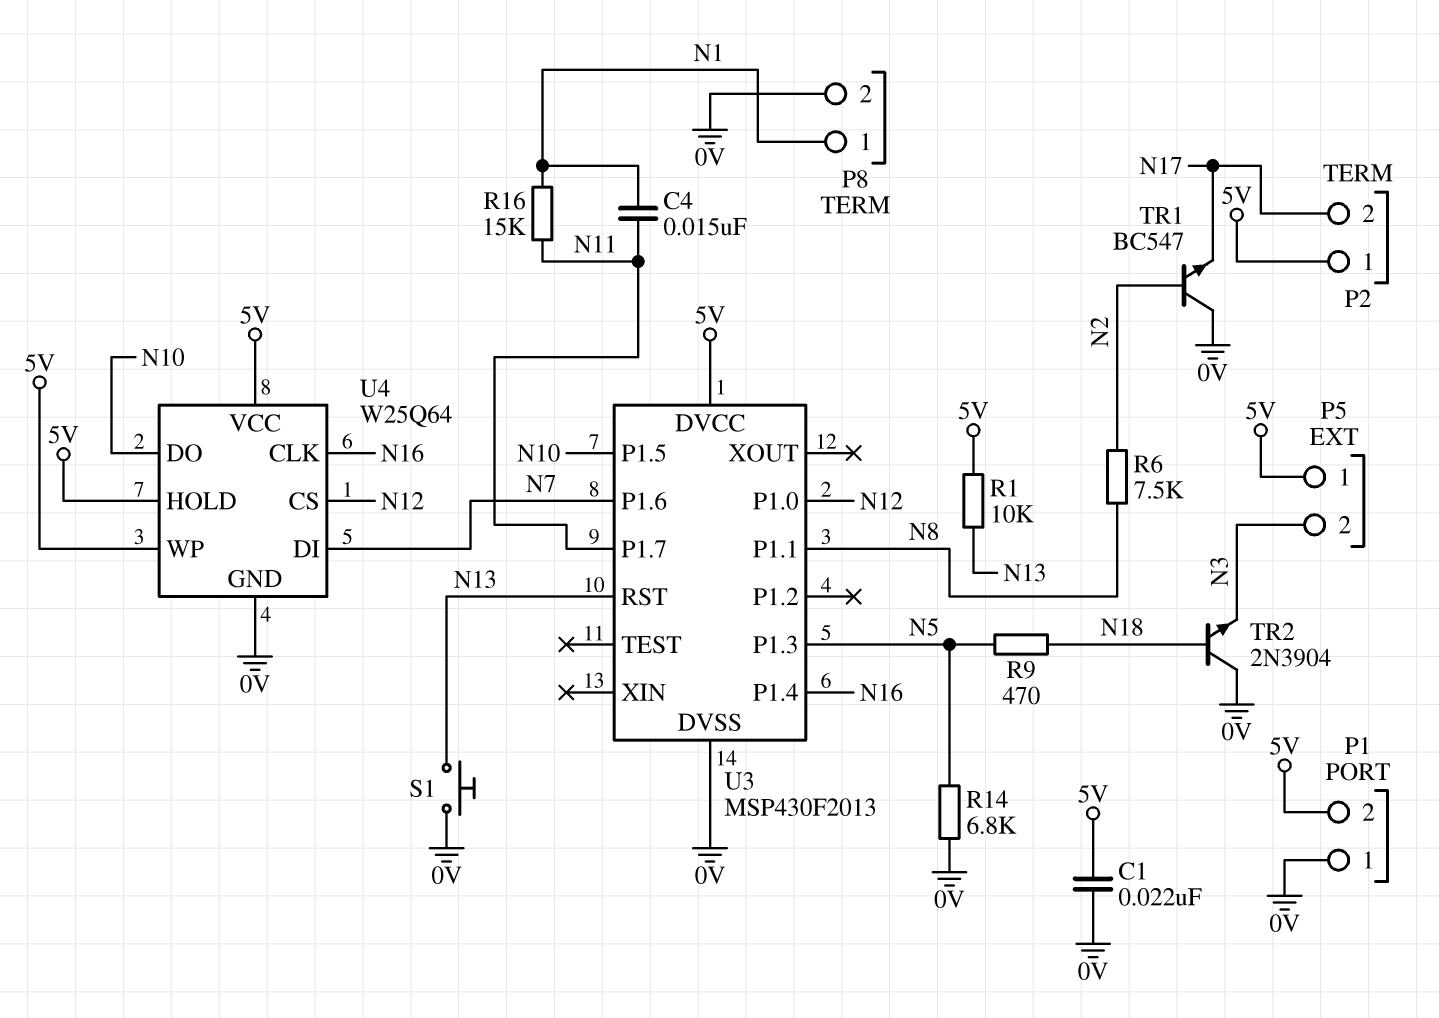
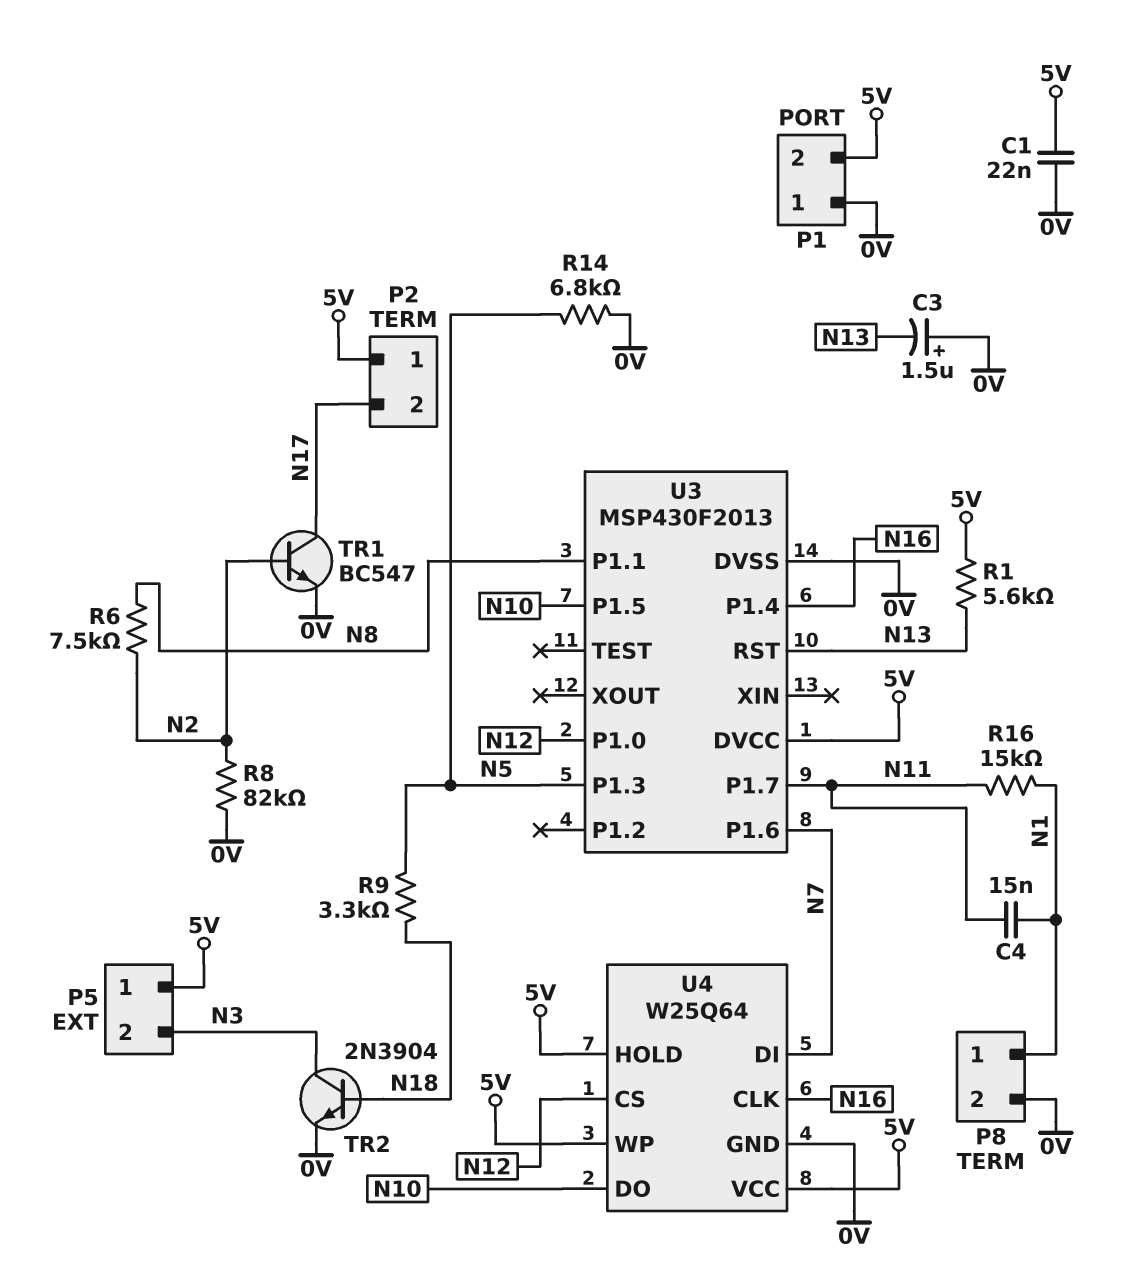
C3: none -> 1.5uF (plus 0V, minus N13)
R1: 10k (5V, N13) -> 5.6k (5V, N13)
R8: none -> 82k (0V, N2)
R9: 470 (N5, N18) -> 3.3k (N5, N18)
S1: button (0V, N13) -> none
TR1: NPN BC547 (B N2, C 0V, E N17) -> NPN BC547 (B N2, C N17, E 0V)
TR2: NPN 2N3904 (B N18, C 0V, E N3) -> NPN 2N3904 (B N18, C N3, E 0V)

